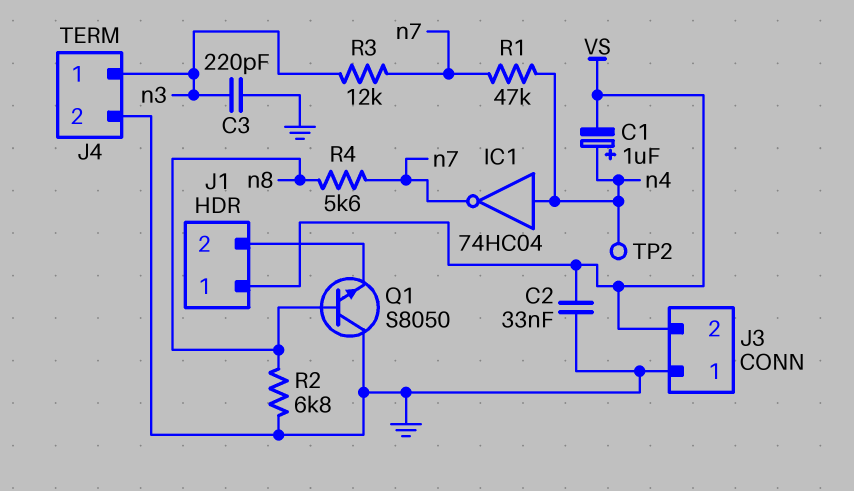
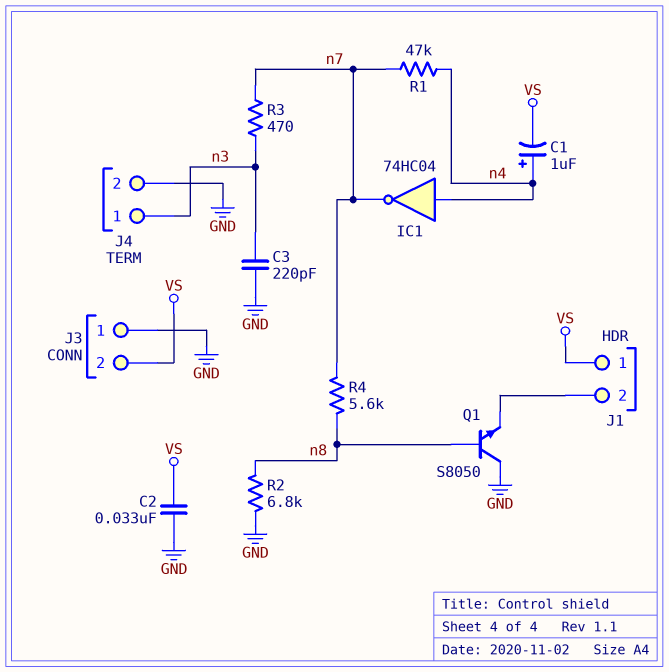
R3: 12k (n3, n7) -> 470 (n3, n7)
TP2: test point (n4) -> none

